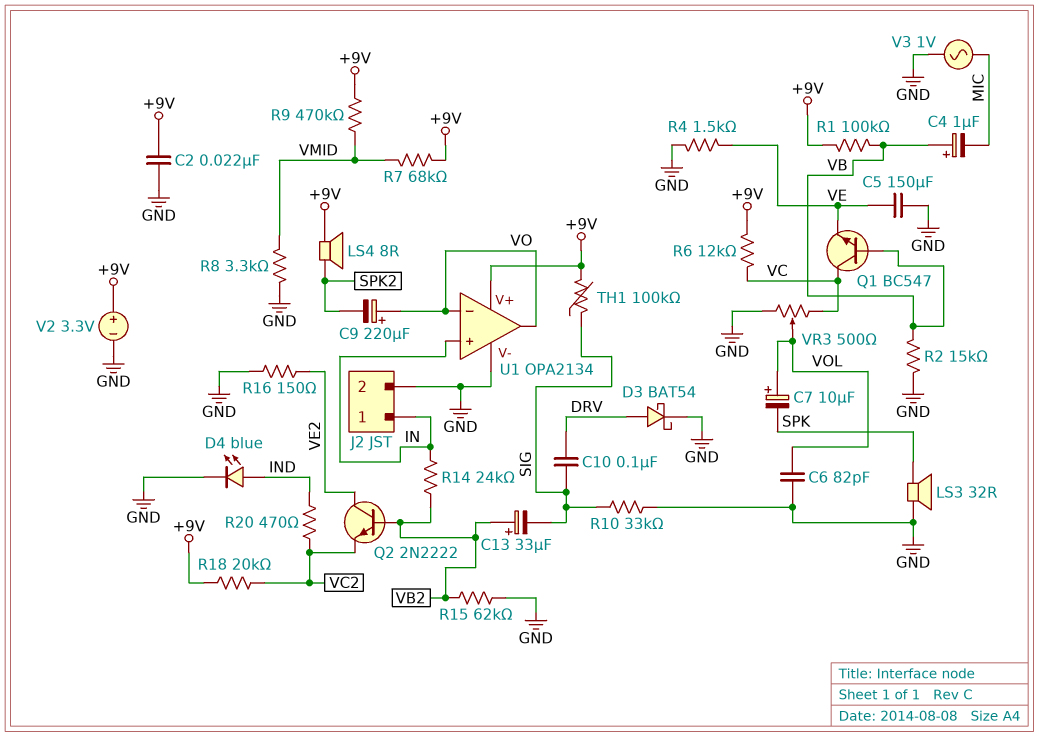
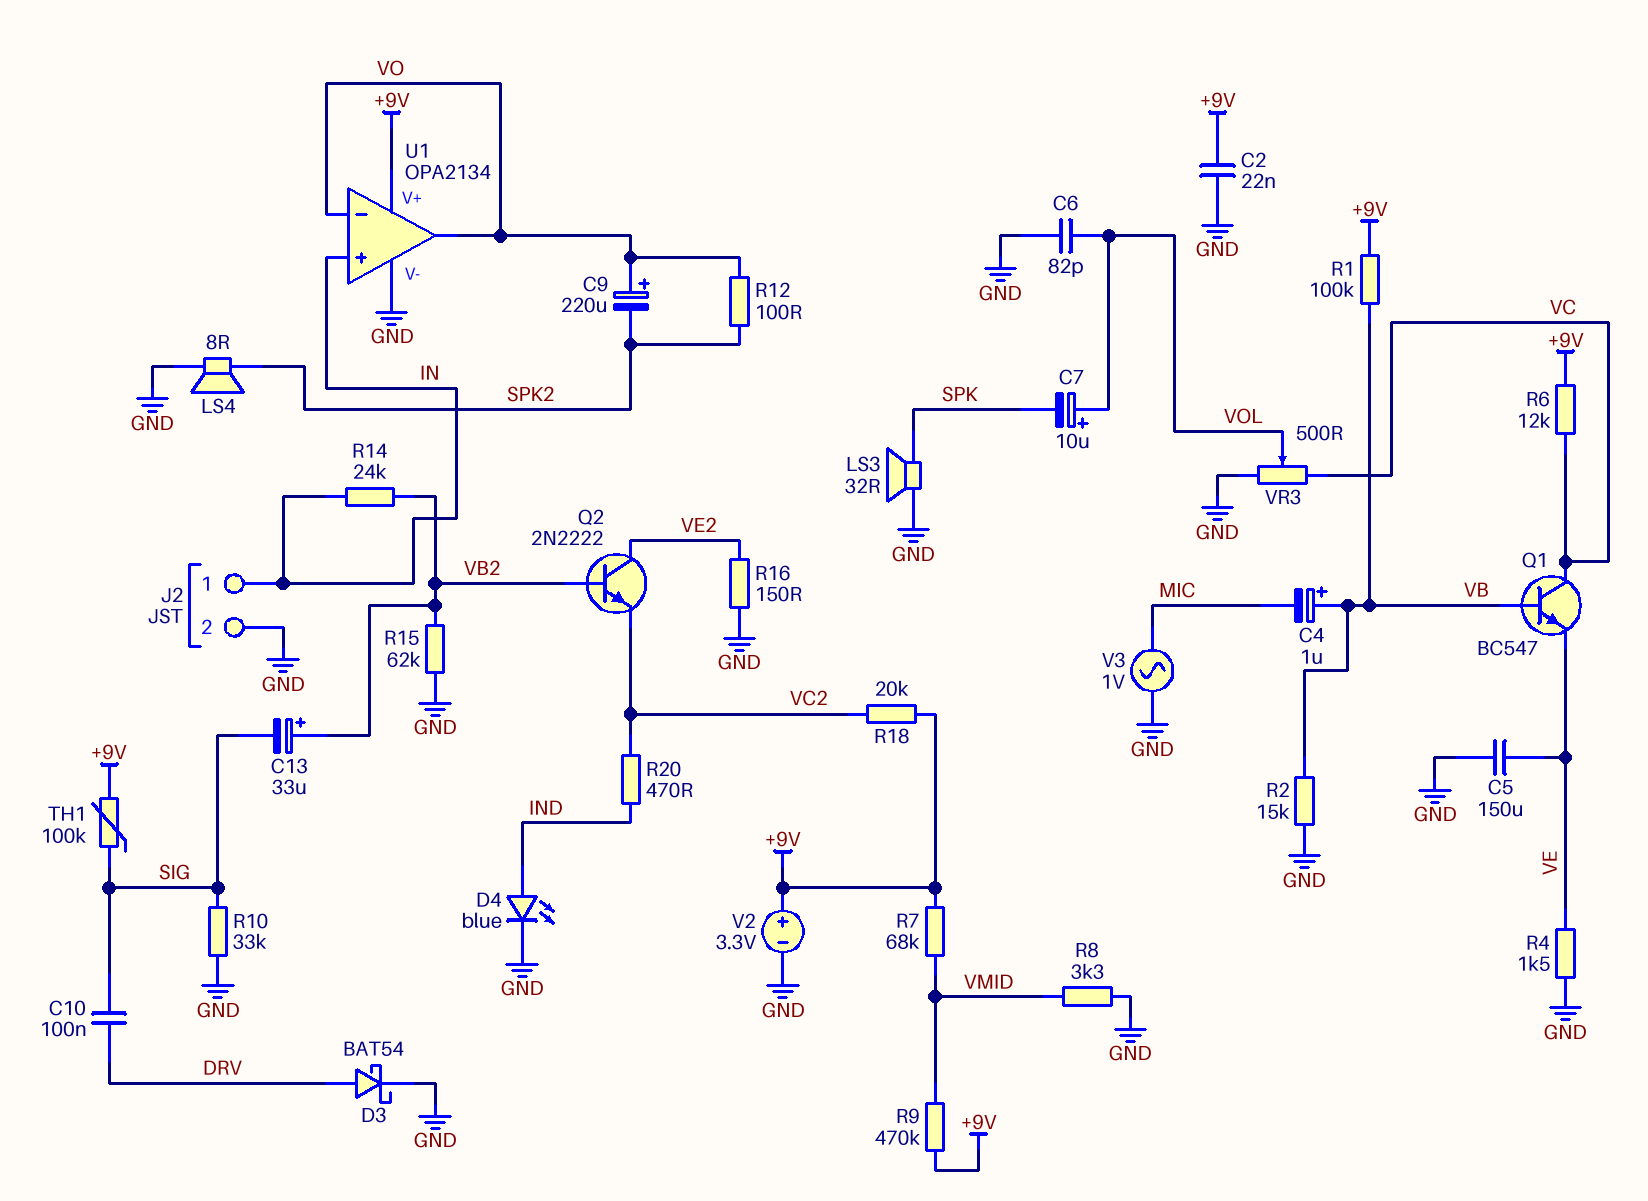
LS4: speaker 8R (+9V, SPK2) -> speaker 8R (GND, SPK2)
R12: none -> 100 (SPK2, VO)

